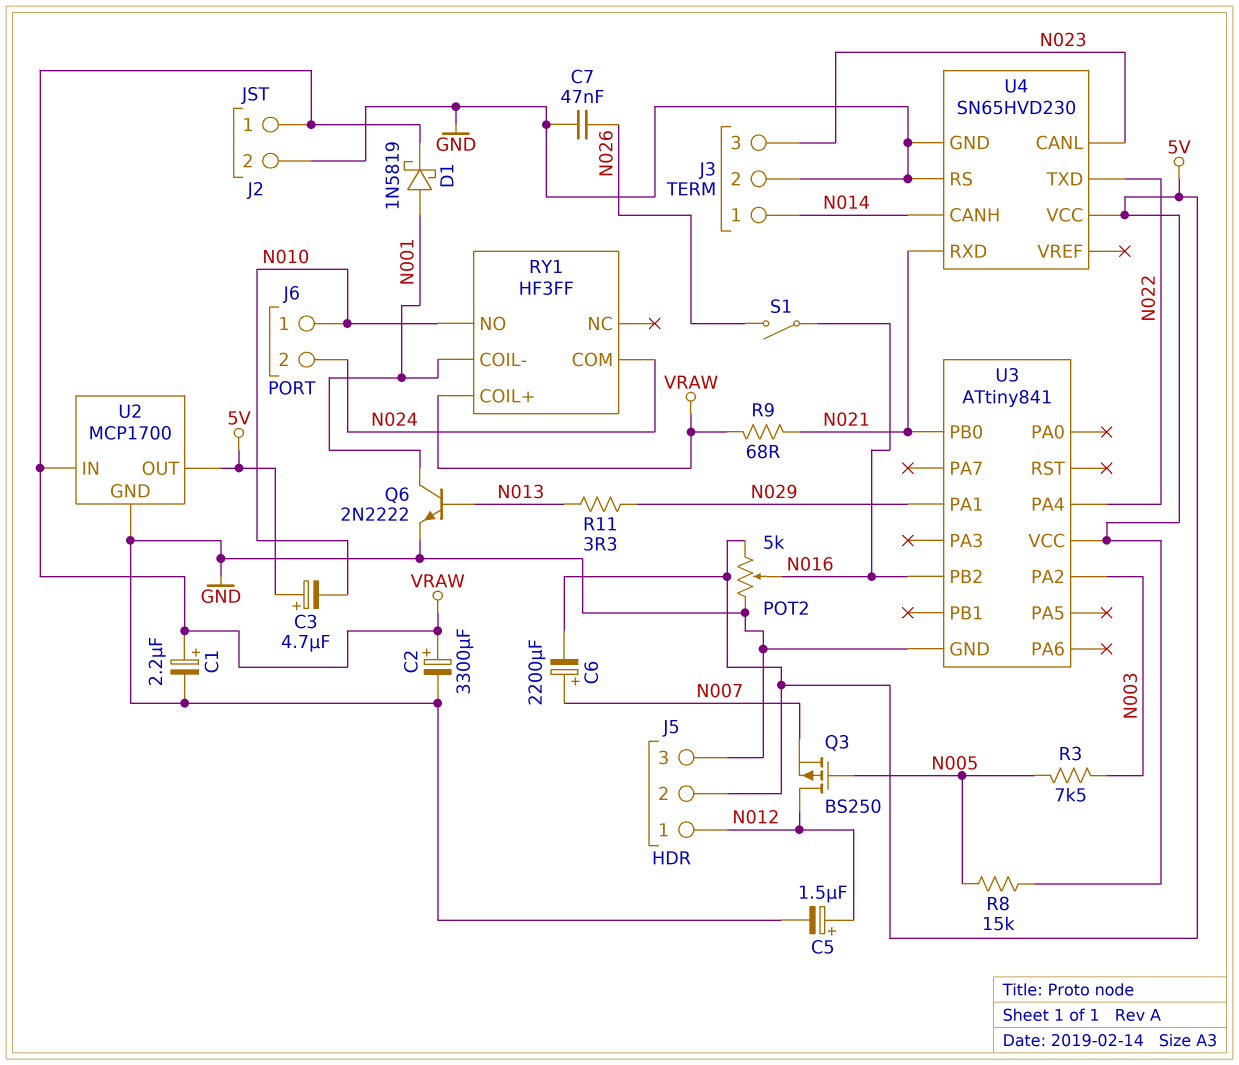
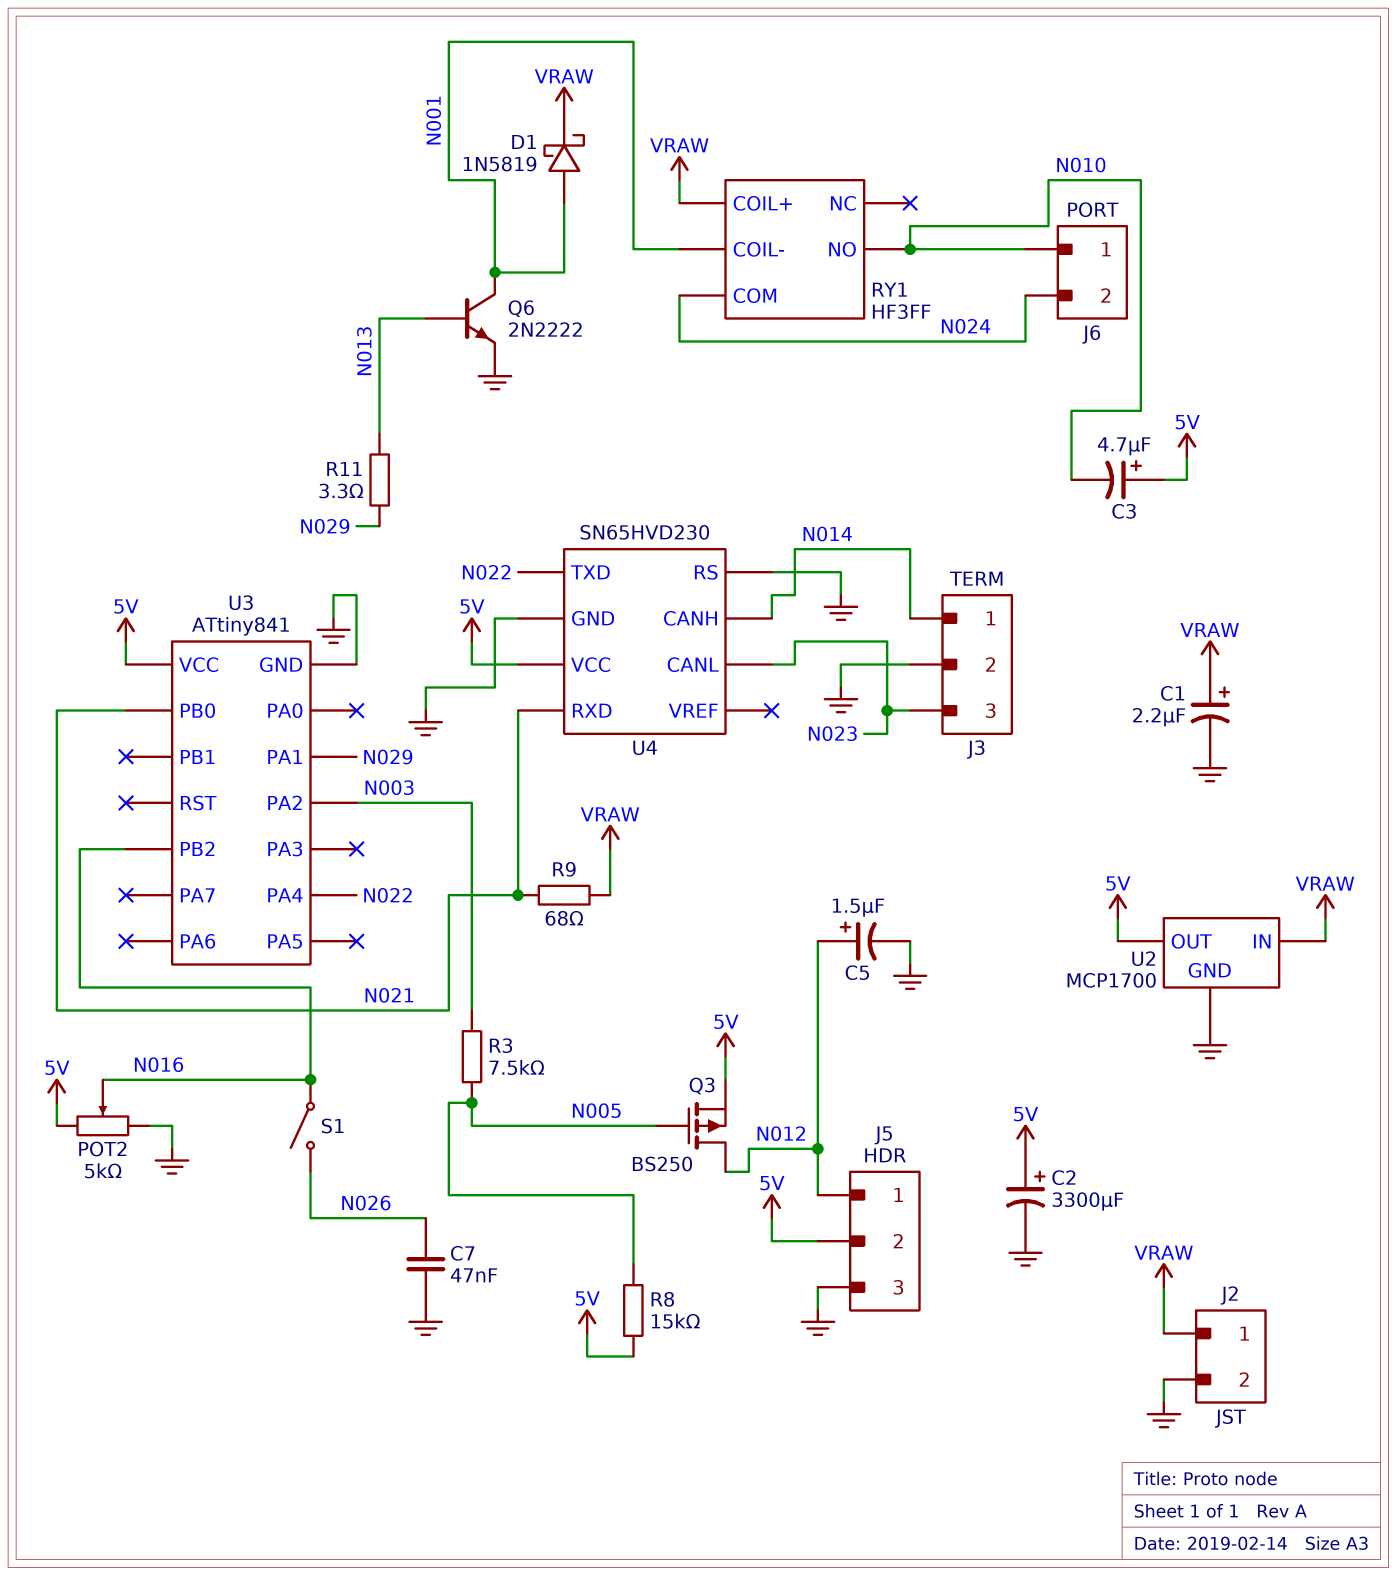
C2: 3300uF (plus VRAW, minus GND) -> 3300uF (plus 5V, minus GND)
C6: 2200uF (plus N007, minus 5V) -> none
Q3: PMOS BS250 (G N005, D N012, S N007) -> PMOS BS250 (G N005, D N012, S 5V)

